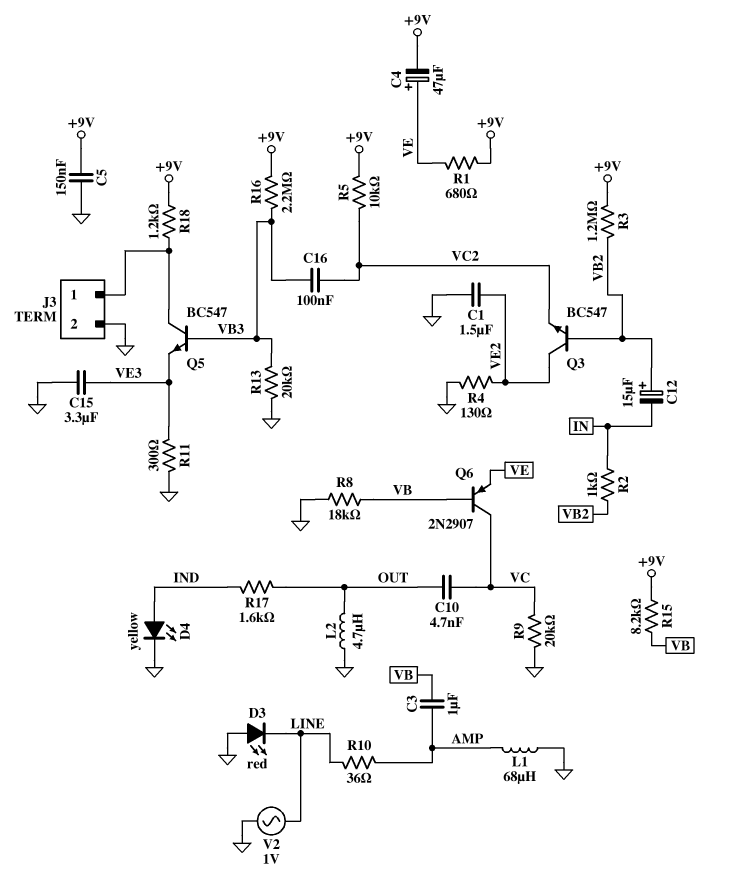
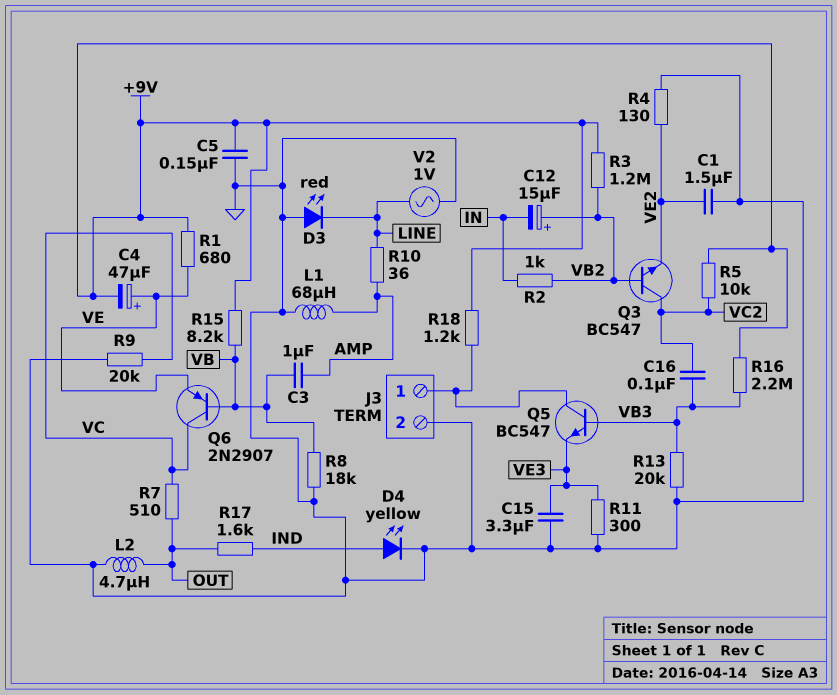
C10: 4.7nF (OUT, VC) -> none
Q3: NPN BC547 (B VB2, C VE2, E VC2) -> NPN BC547 (B VB2, C VC2, E VE2)
R7: none -> 510 (OUT, VC)

